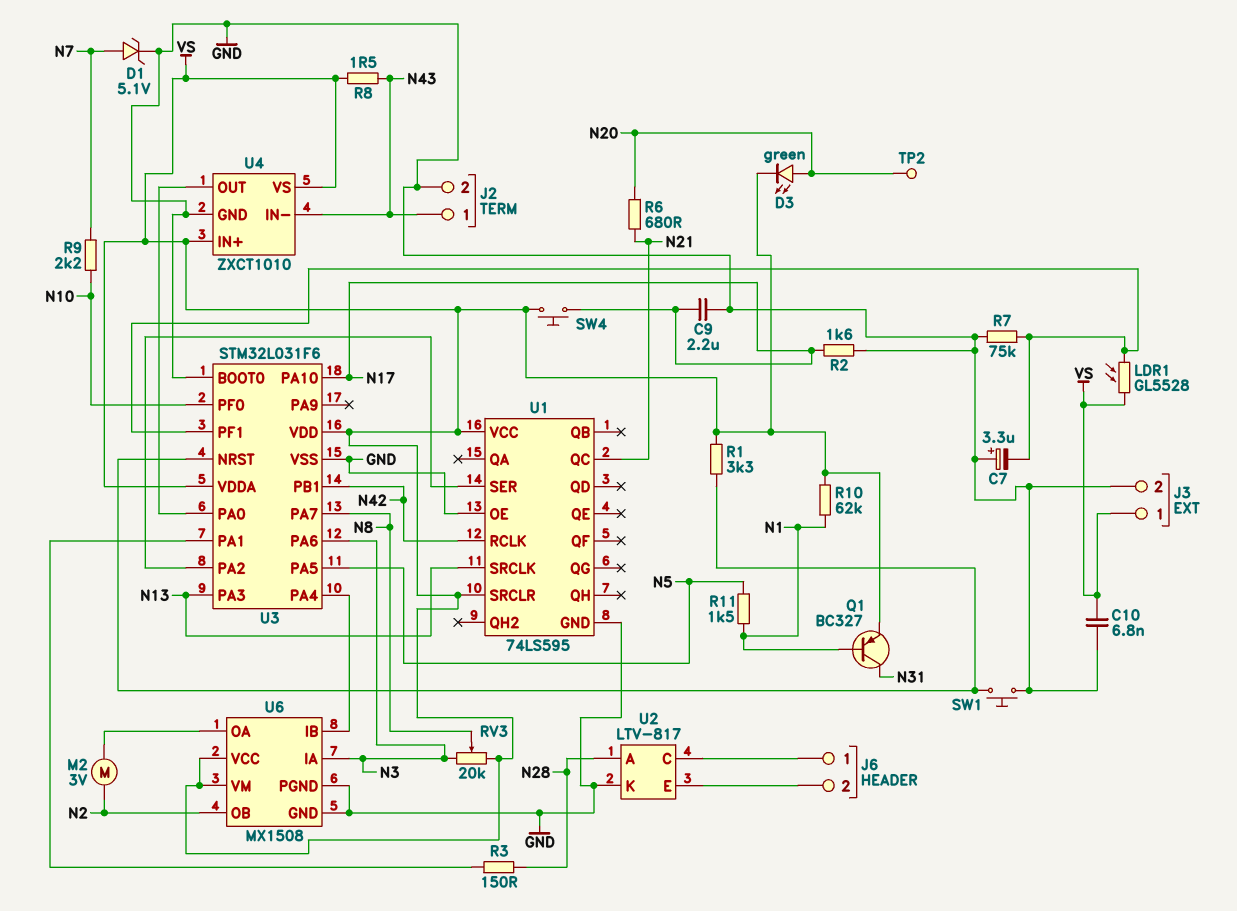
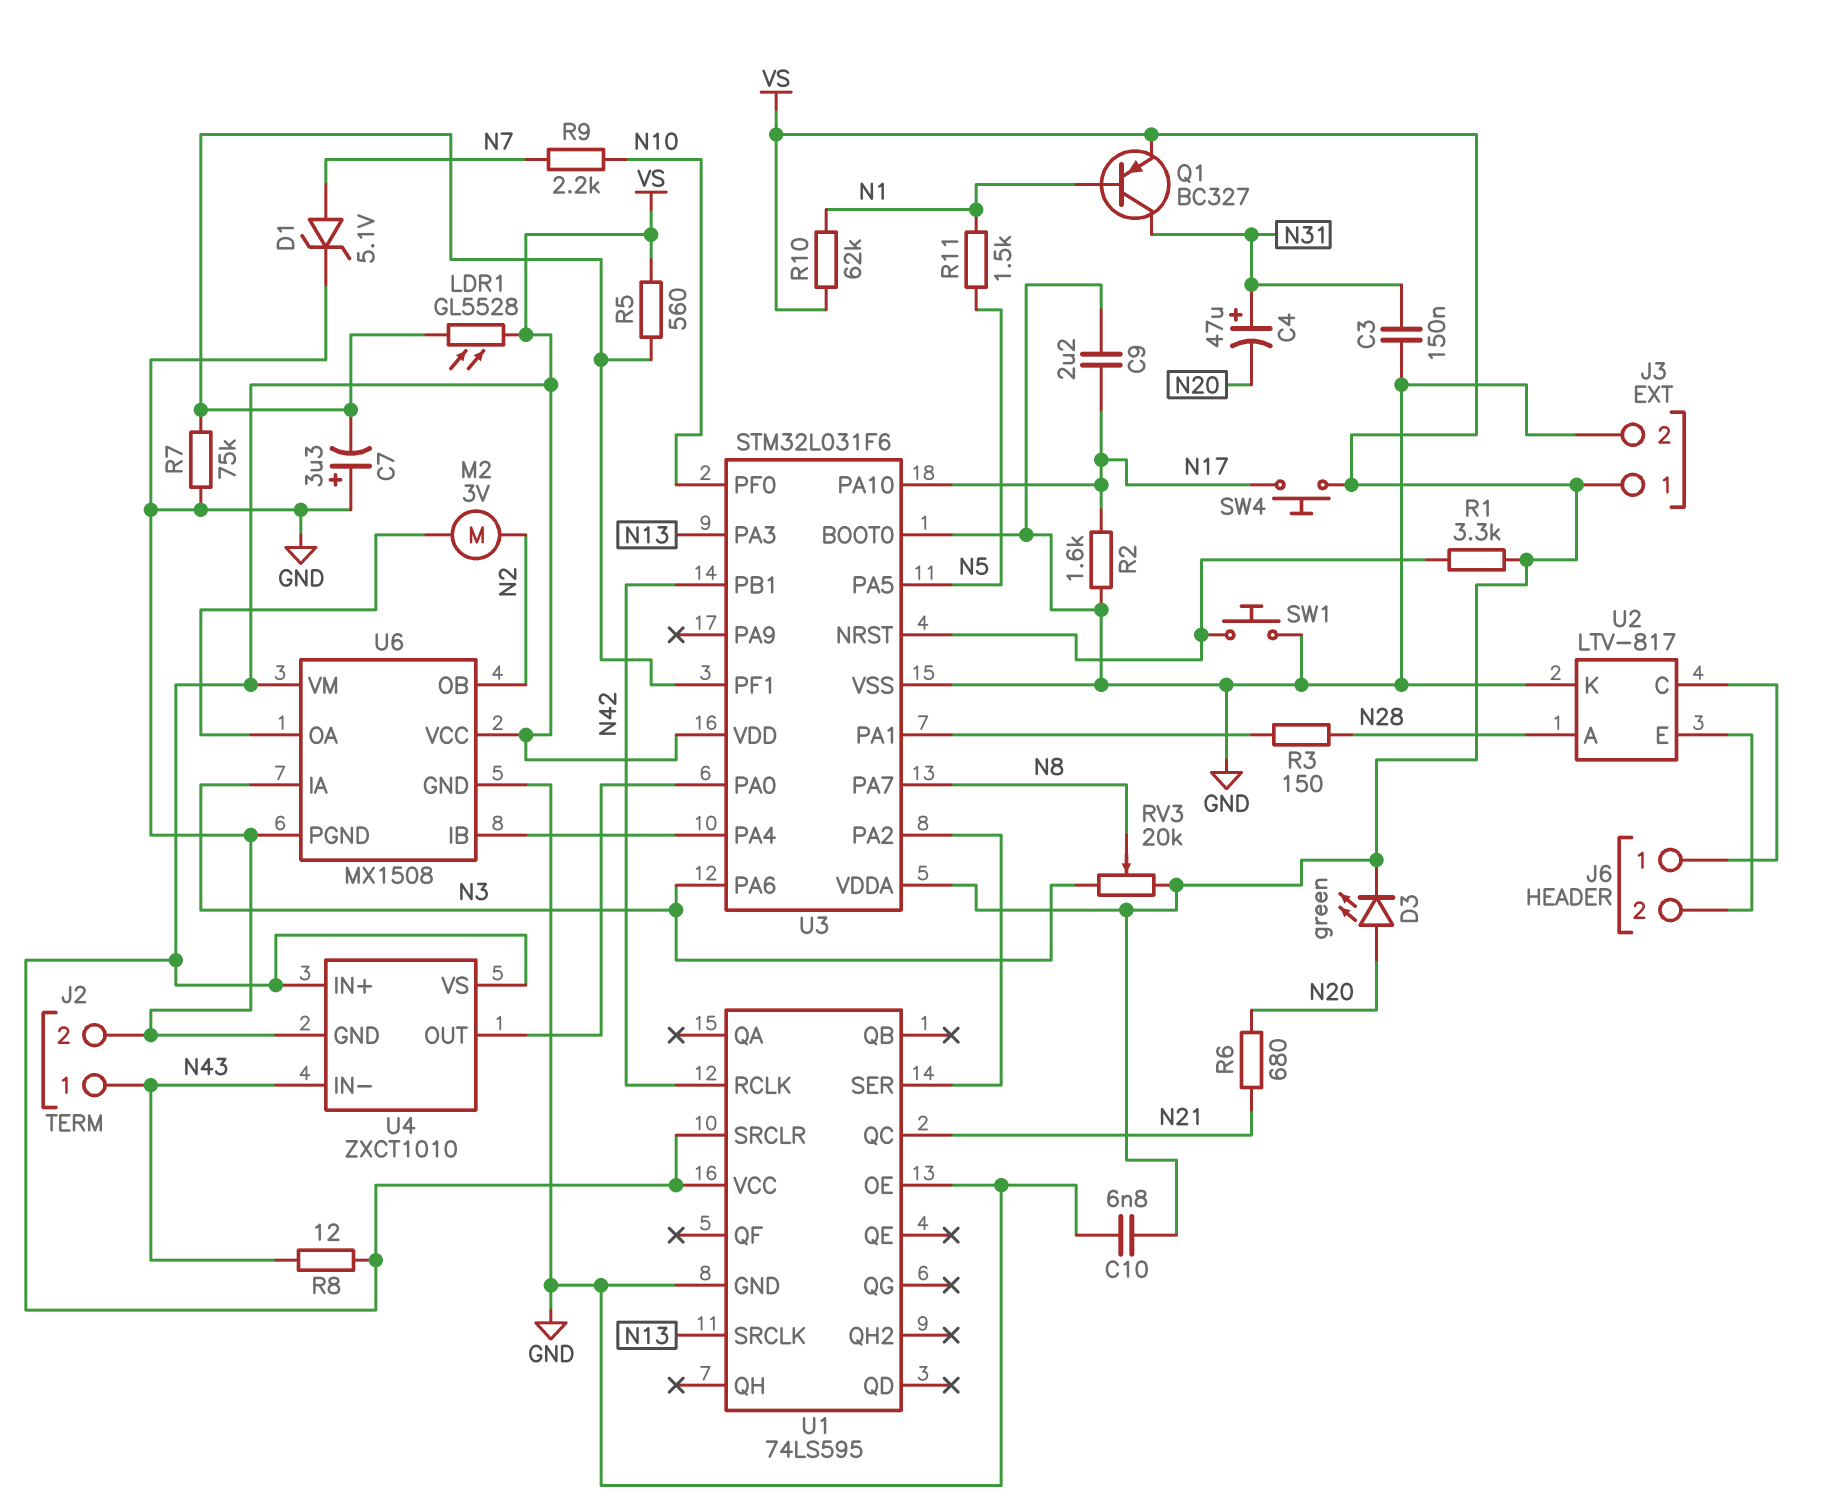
C3: none -> 150nF (GND, N31)
C4: none -> 47uF (plus N31, minus N20)
R5: none -> 560 (U3/PF1, VS)
R8: 1.5 (N43, VS) -> 12 (N43, VS)
TP2: test point (N20) -> none

